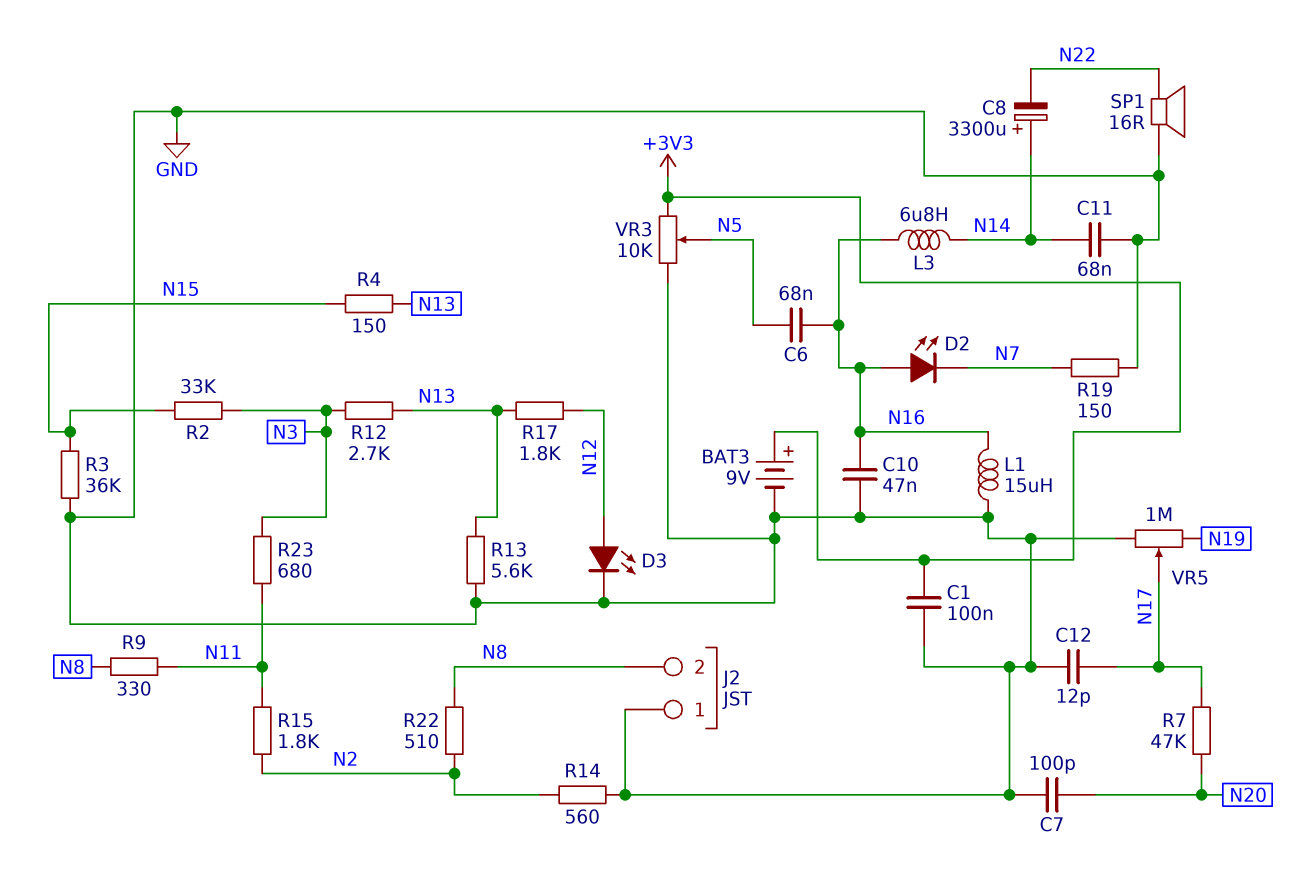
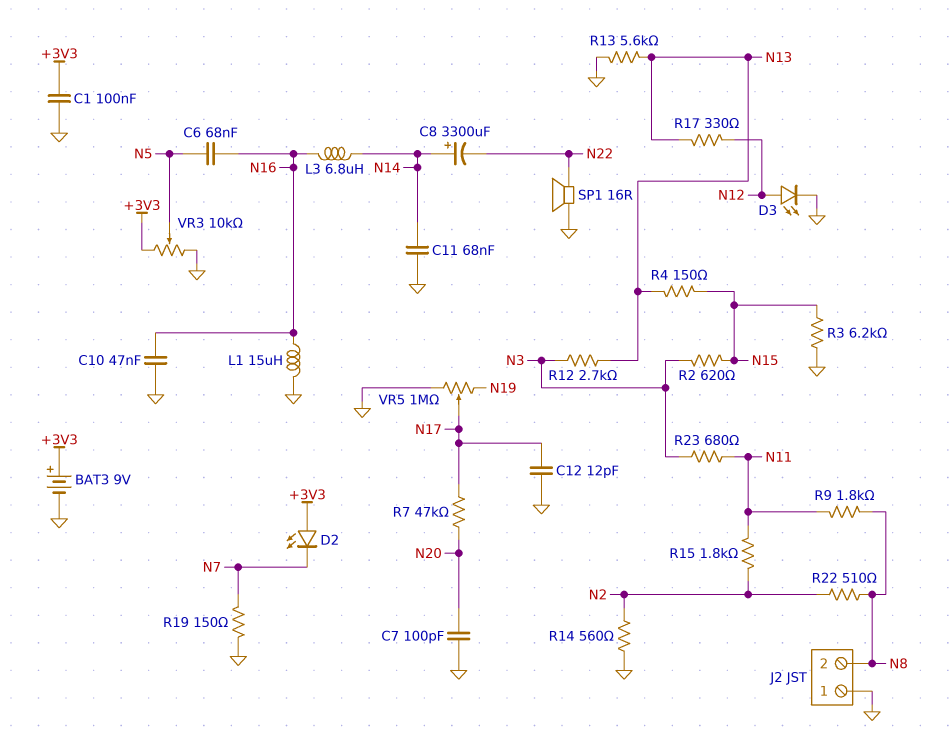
D2: LED (A N16, K N7) -> LED (A +3V3, K N7)
R2: 33k (N3, N15) -> 620 (N3, N15)
R3: 36k (GND, N15) -> 6.2k (GND, N15)
R9: 330 (N8, N11) -> 1.8k (N8, N11)
R17: 1.8k (N12, N13) -> 330 (N12, N13)

